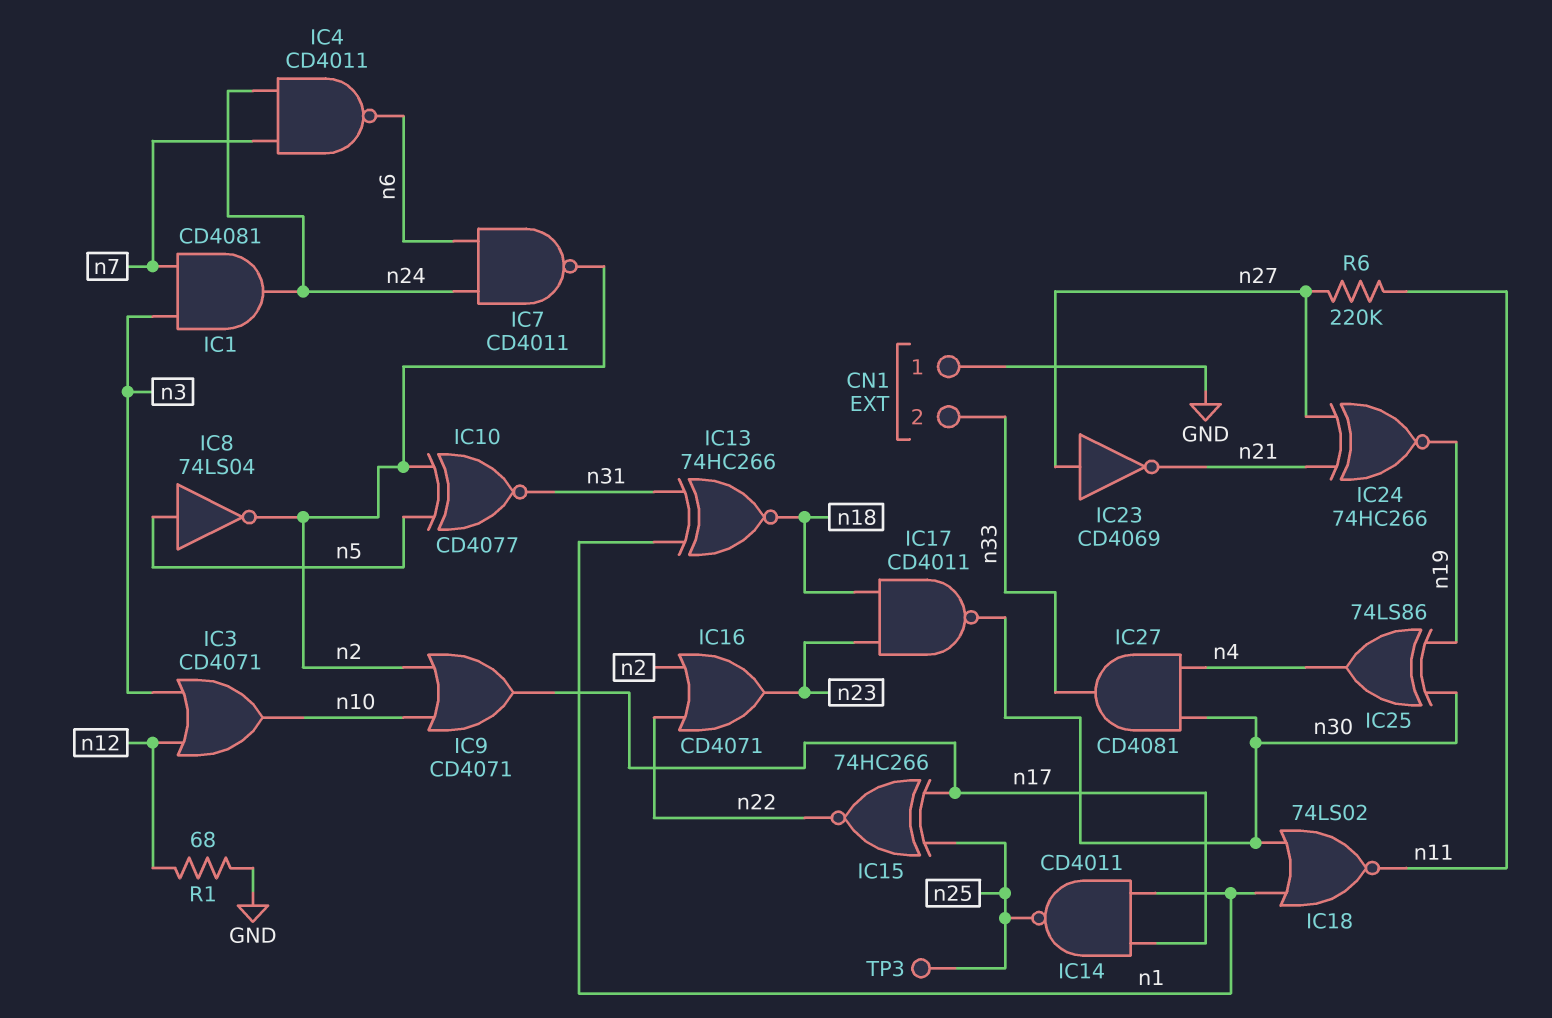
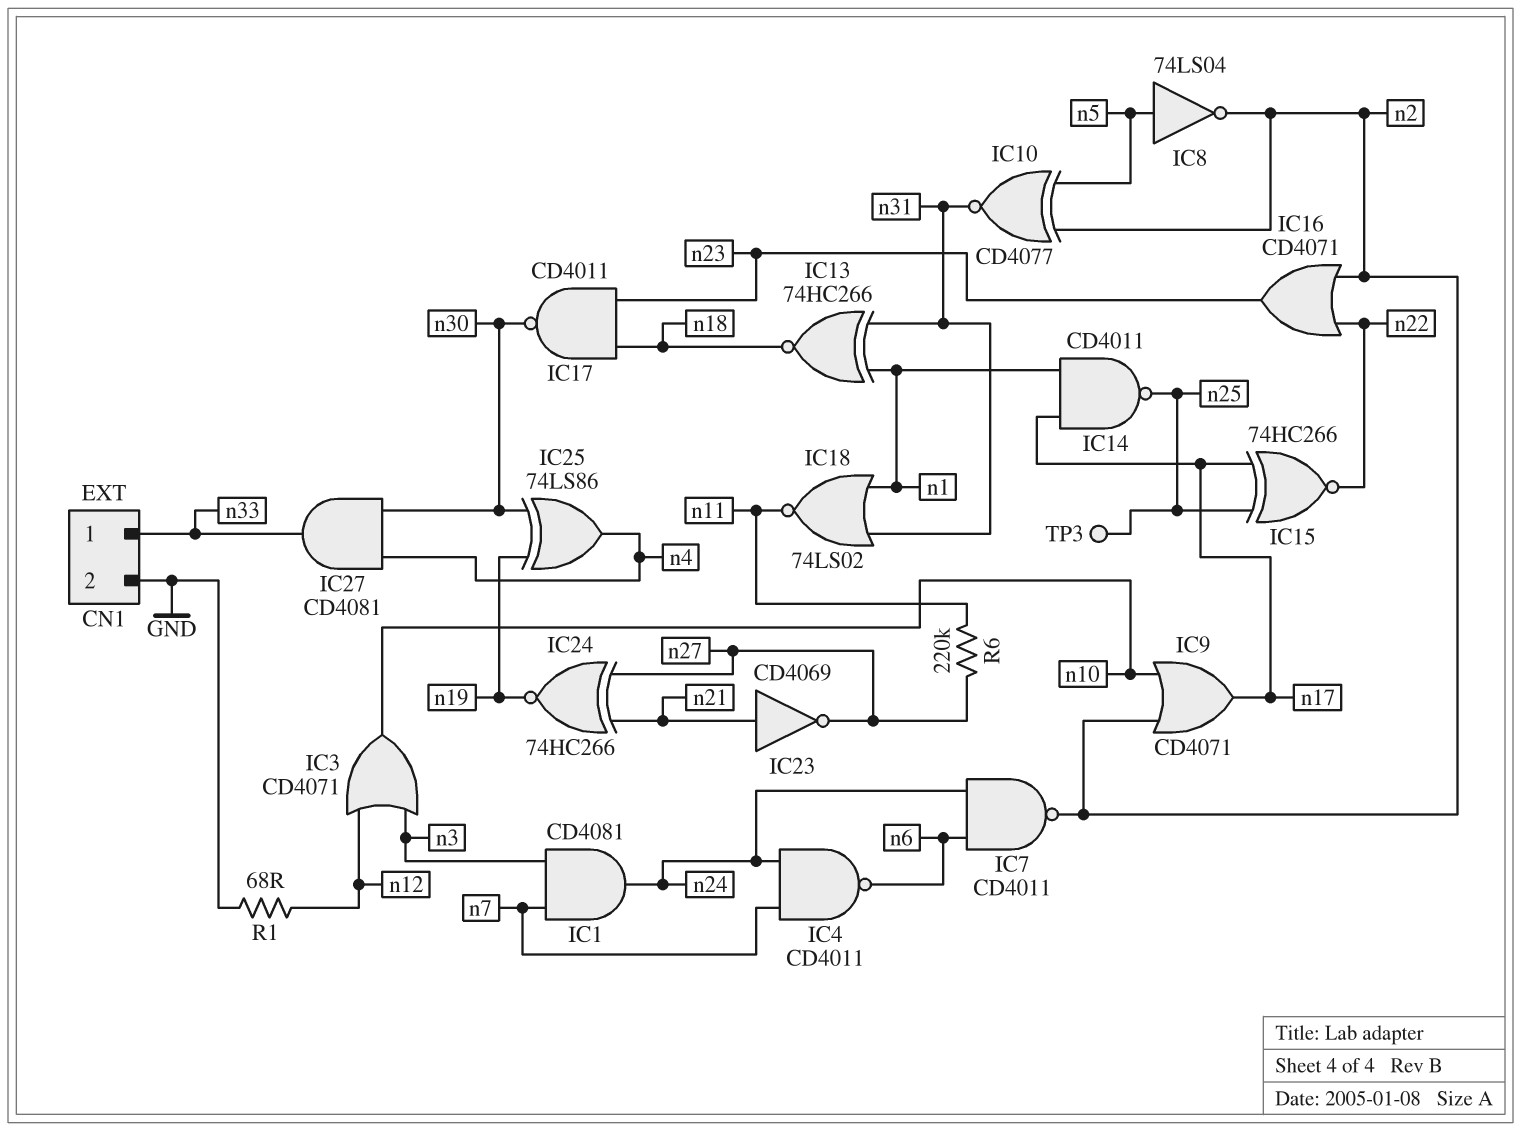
CN1 pin 1: GND -> n33
CN1 pin 2: n33 -> GND
IC18: NOR 74LS02 (in n1, in n30, out n11) -> NOR 74LS02 (in n1, in n31, out n11)
IC23: NOT CD4069 (in n27, out n21) -> NOT CD4069 (in n21, out n27)

